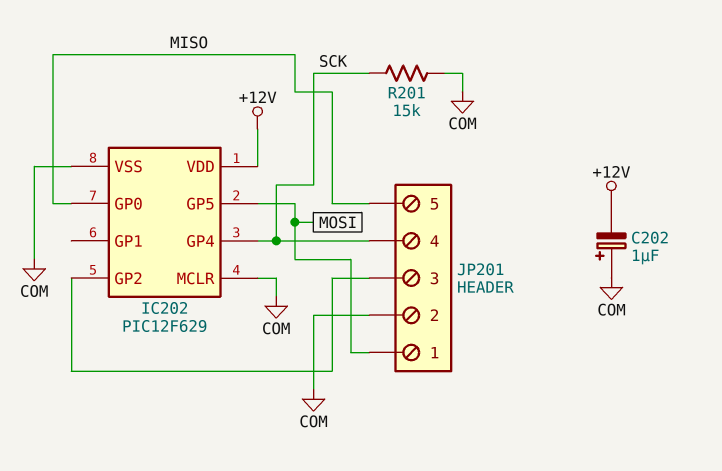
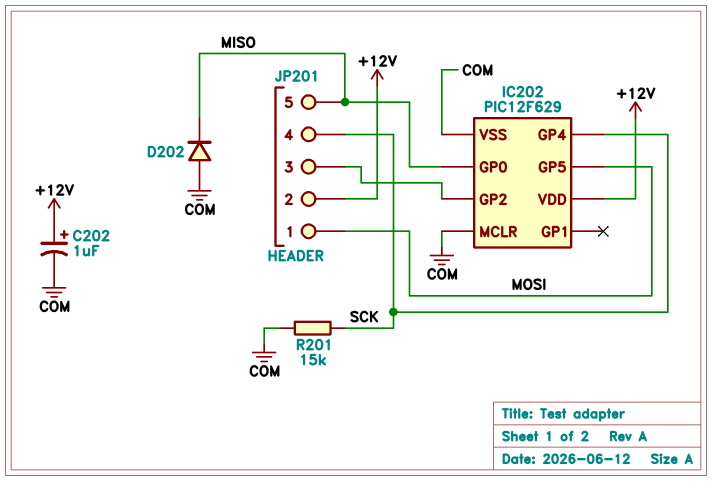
C202: 1uF (plus COM, minus +12V) -> 1uF (plus +12V, minus COM)
D202: none -> diode (A COM, K MISO)
JP201 pin 2: COM -> +12V

